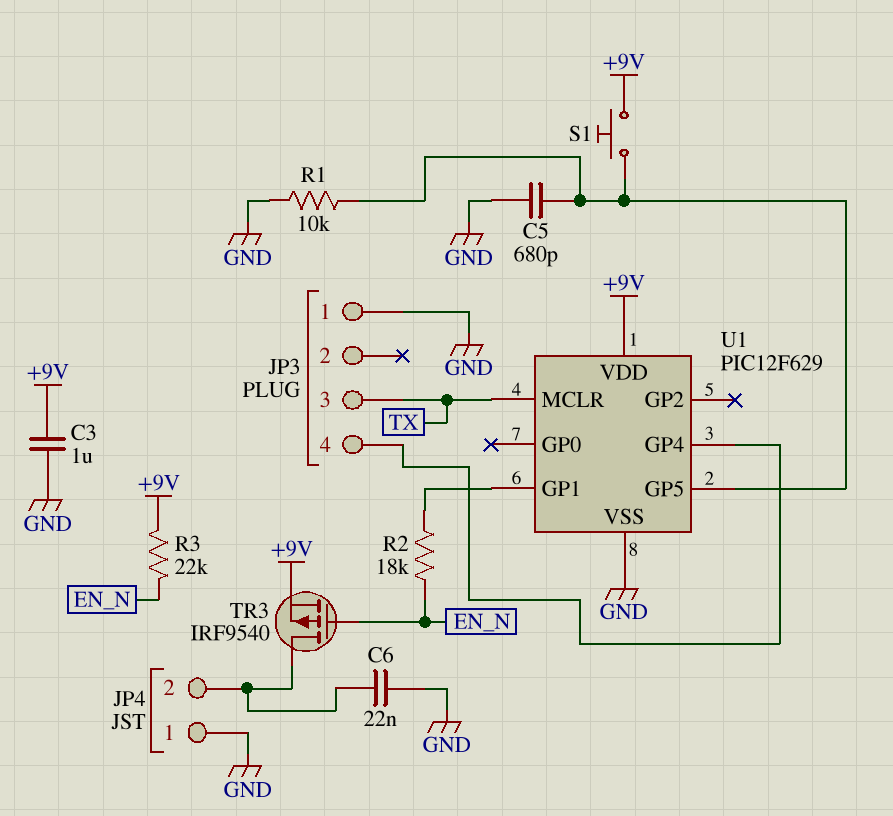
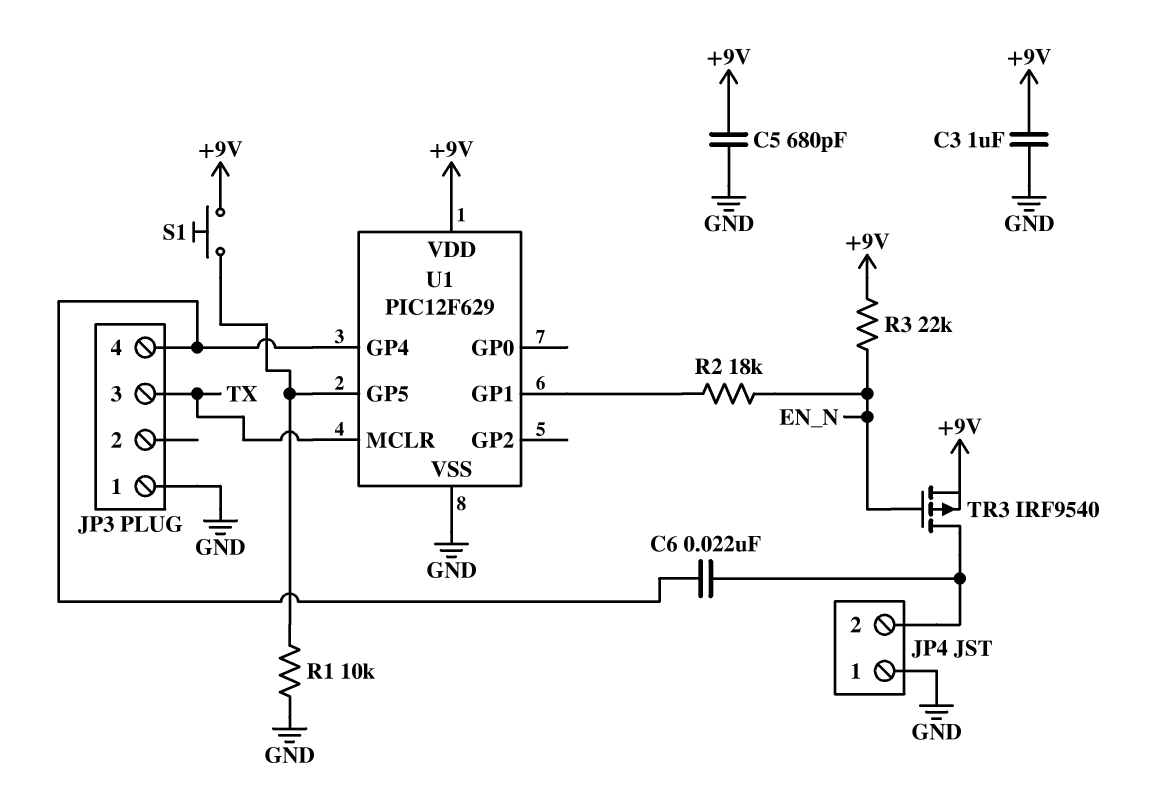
C5: 680pF (GND, U1/GP5) -> 680pF (+9V, GND)
C6: 22nF (GND, JP4/2) -> 22nF (JP3/4, JP4/2)

